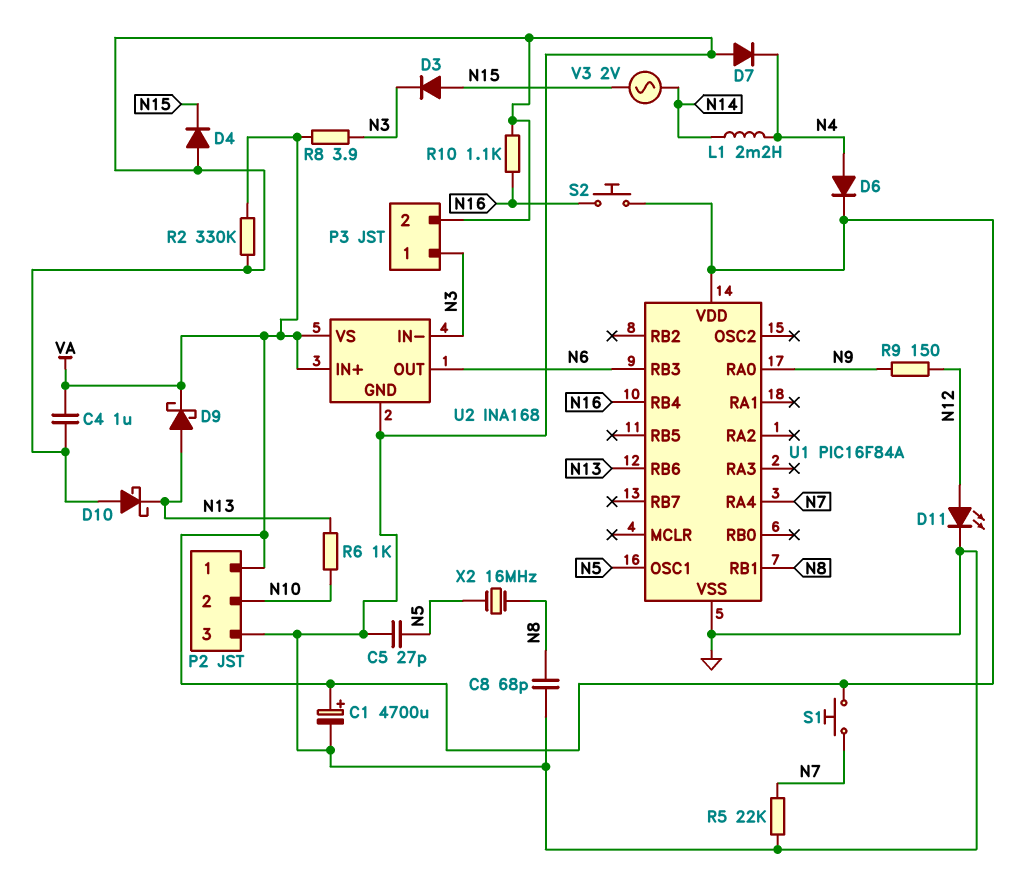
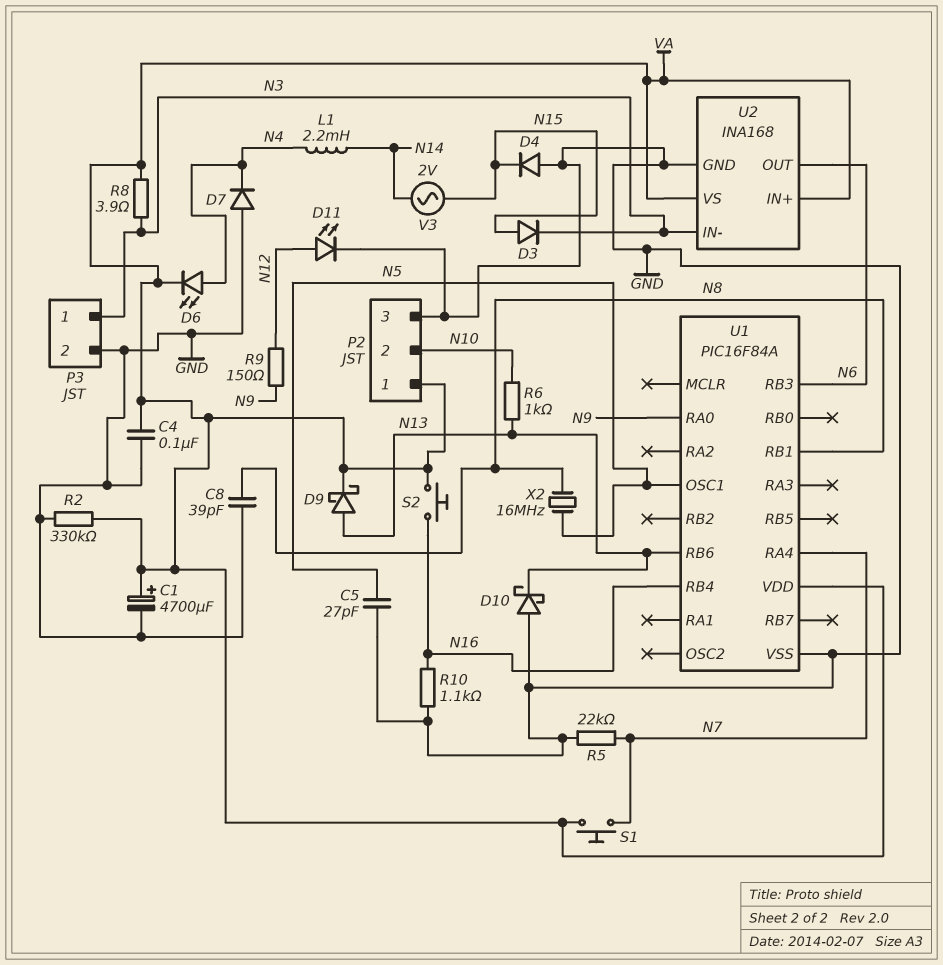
C4: 1uF (GND, VA) -> 100nF (GND, VA)
C8: 68pF (GND, N8) -> 39pF (GND, N8)
D6: diode (A N4, K VA) -> LED (A N4, K VA)

